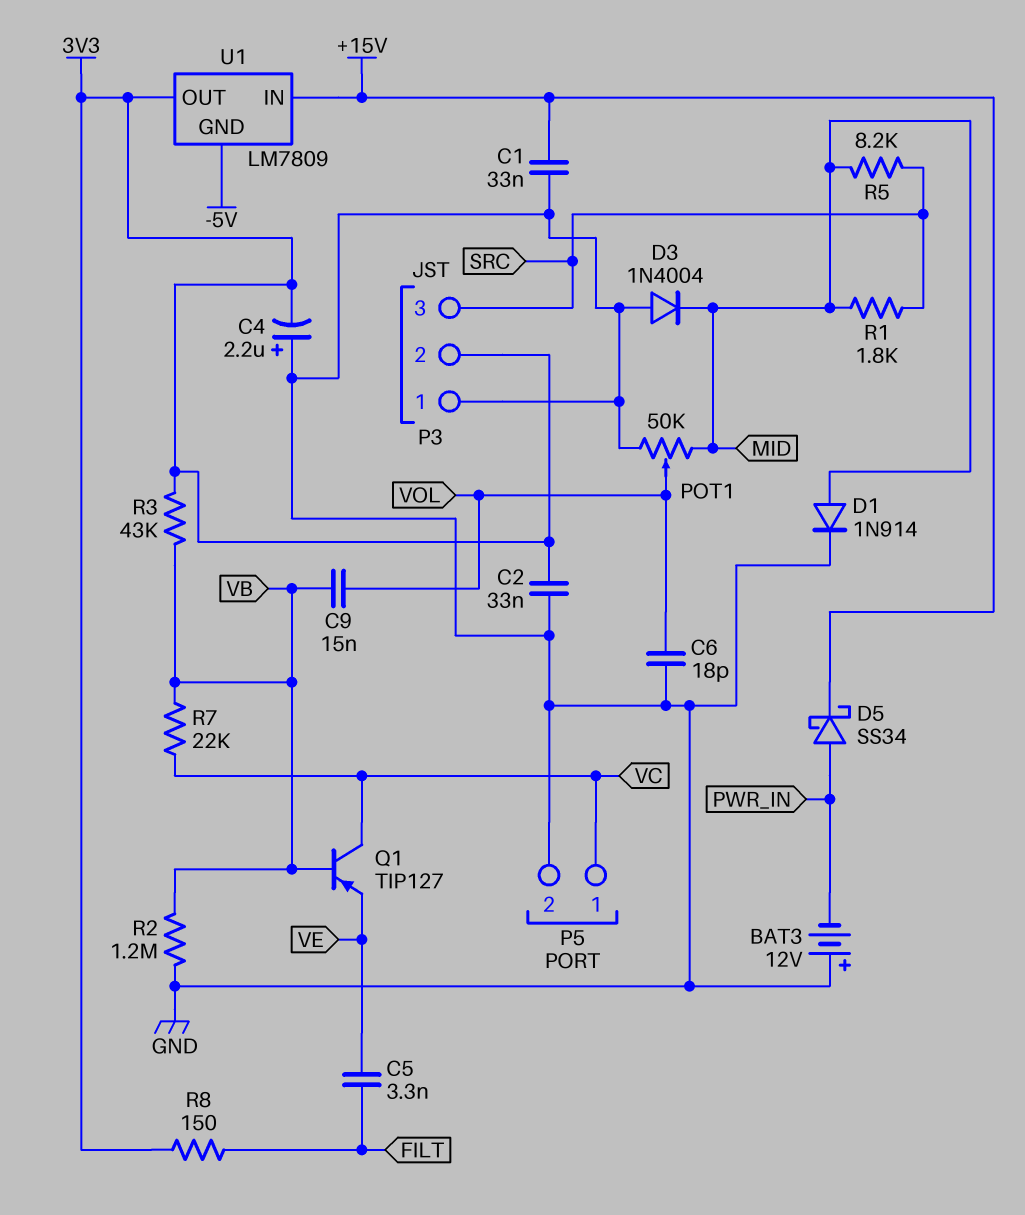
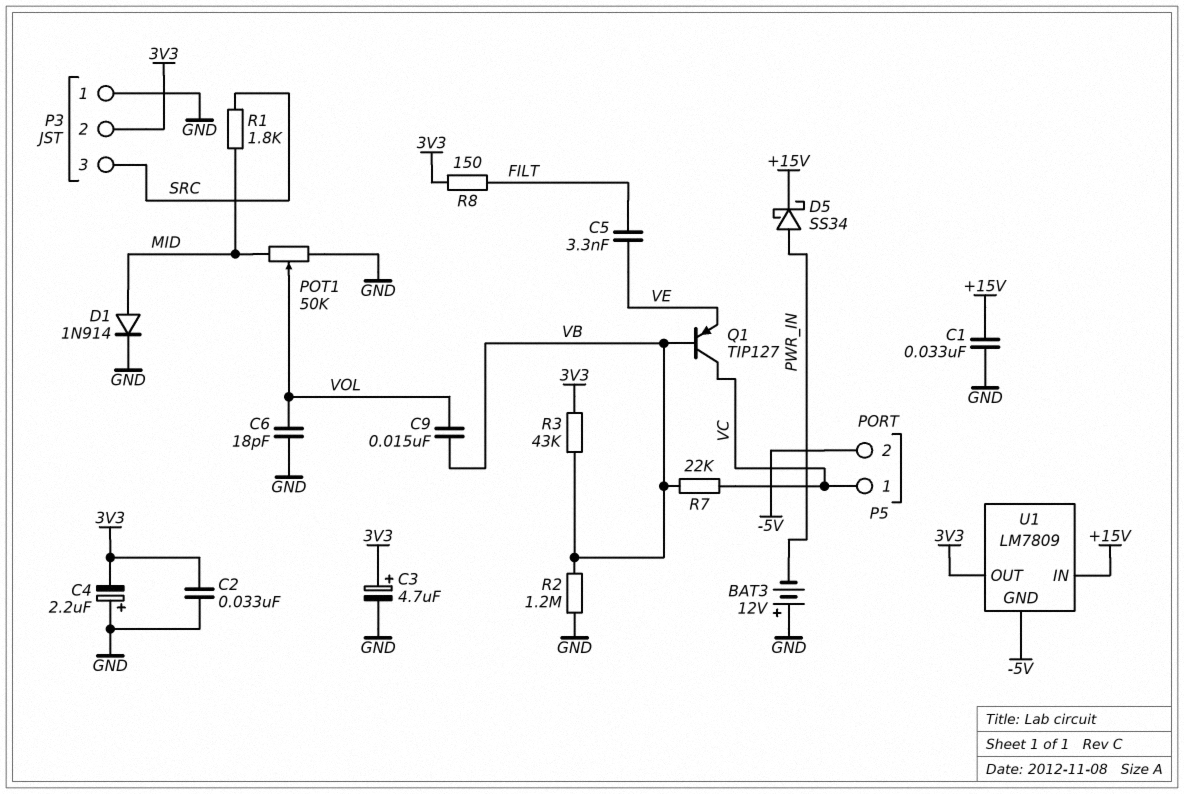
C3: none -> 4.7uF (plus 3V3, minus GND)
D3: diode 1N4004 (A GND, K MID) -> none
P5 pin 2: GND -> -5V
R5: 8.2k (MID, SRC) -> none

